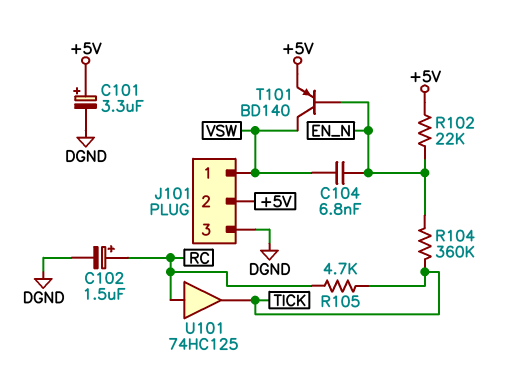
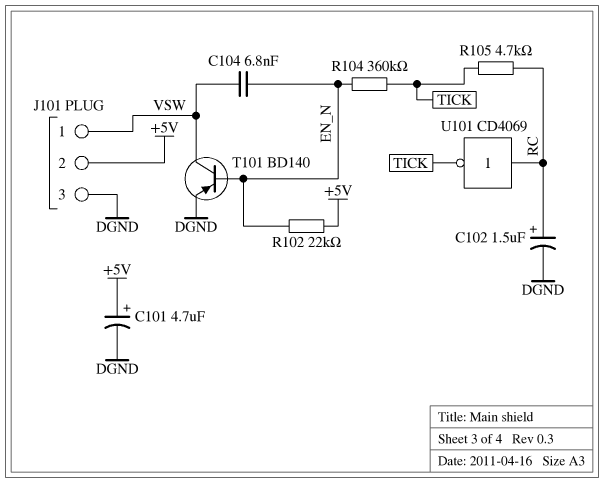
C101: 3.3uF (plus +5V, minus DGND) -> 4.7uF (plus +5V, minus DGND)
T101: PNP BD140 (B EN_N, C VSW, E +5V) -> PNP BD140 (B EN_N, C VSW, E DGND)
U101: buffer 74HC125 (in RC, out TICK) -> NOT CD4069 (in RC, out TICK)

